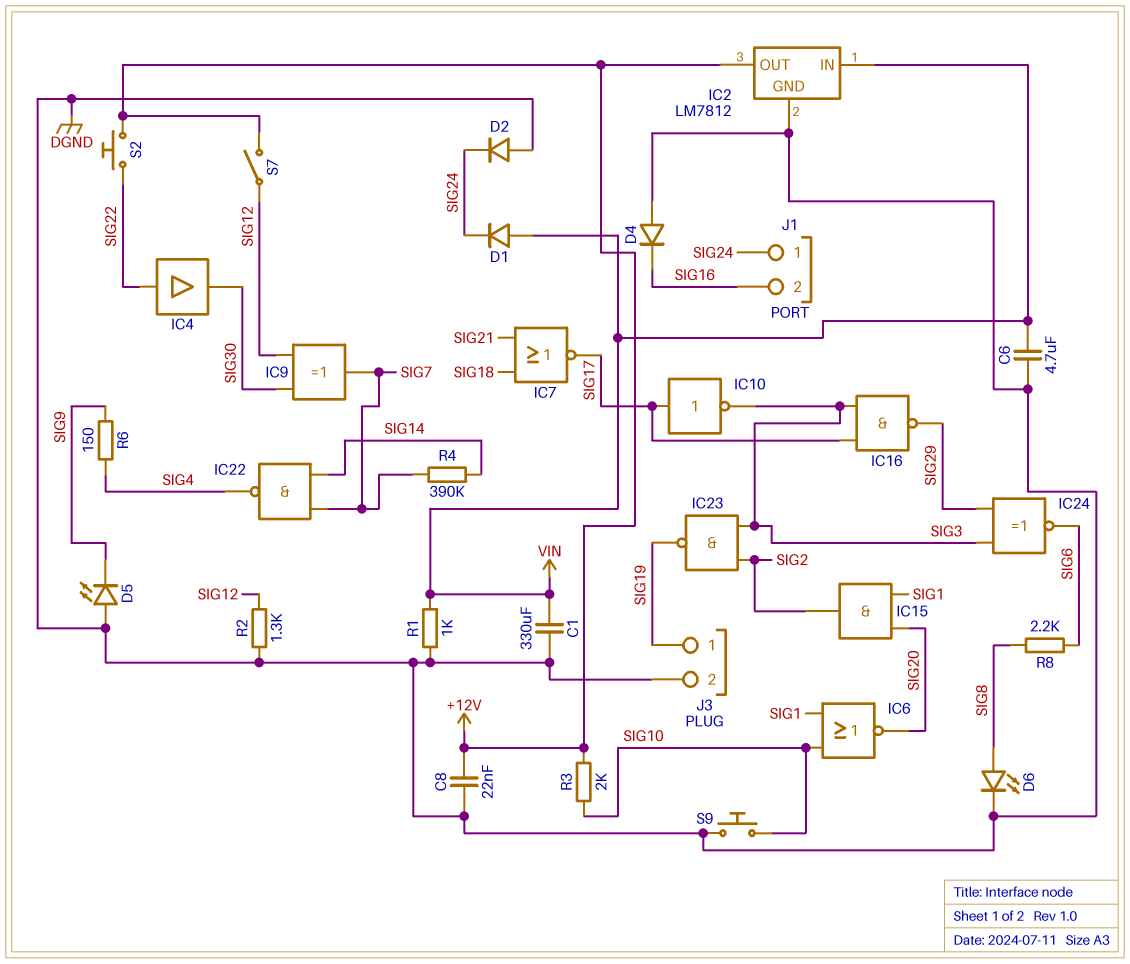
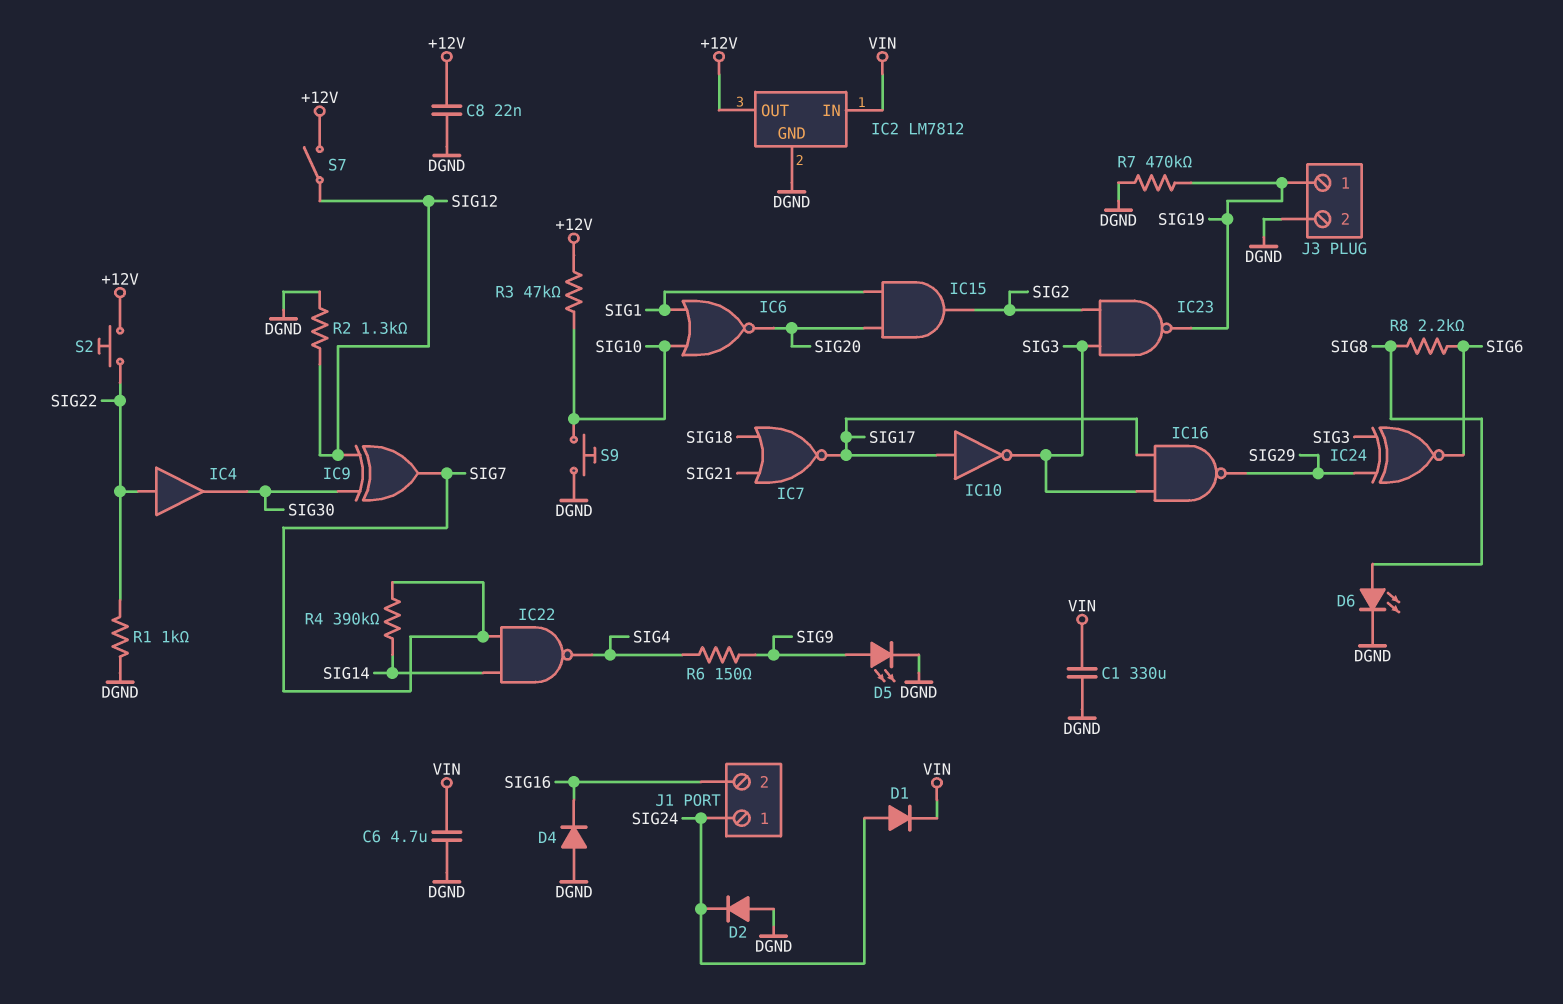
D1: diode (A VIN, K SIG24) -> diode (A SIG24, K VIN)
D5: LED (A DGND, K SIG9) -> LED (A SIG9, K DGND)
R1: 1k (DGND, VIN) -> 1k (DGND, SIG22)
R3: 2k (+12V, SIG10) -> 47k (+12V, SIG10)
R7: none -> 470k (DGND, SIG19)

